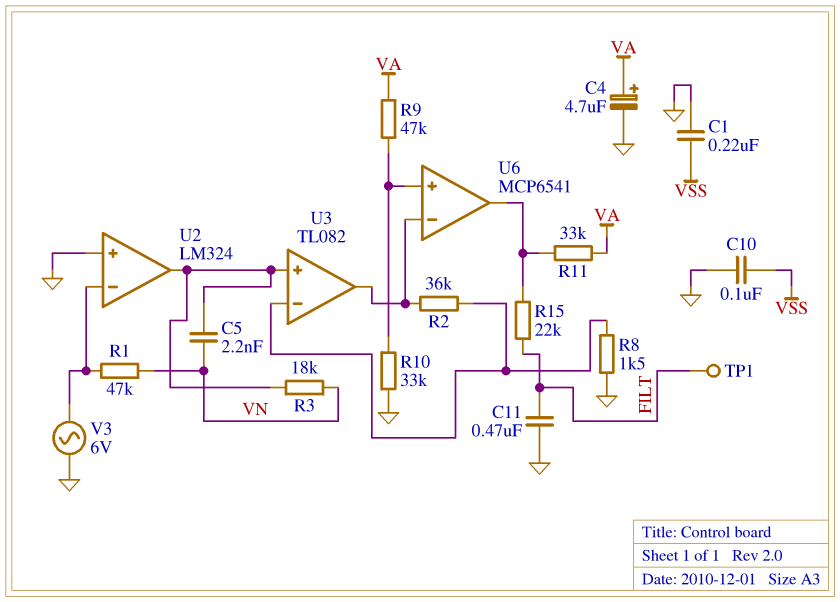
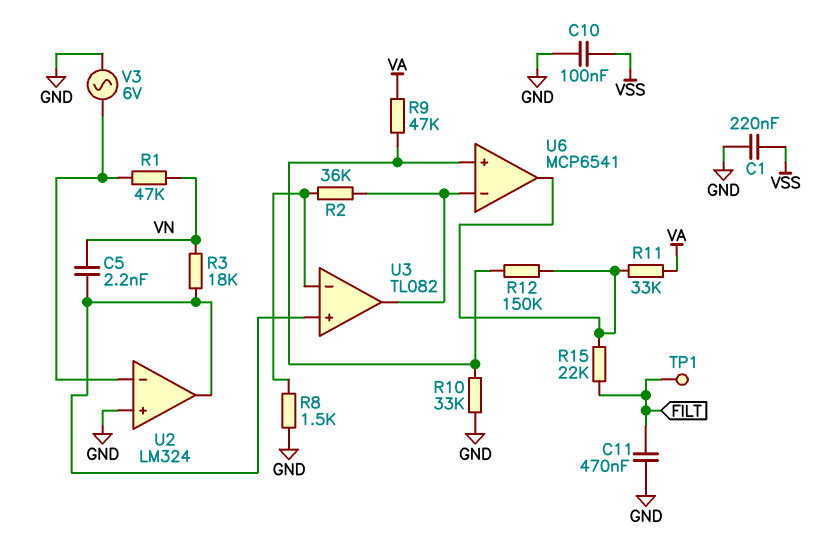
C4: 4.7uF (plus VA, minus GND) -> none
R12: none -> 150k (U6/in+, U6/out)

